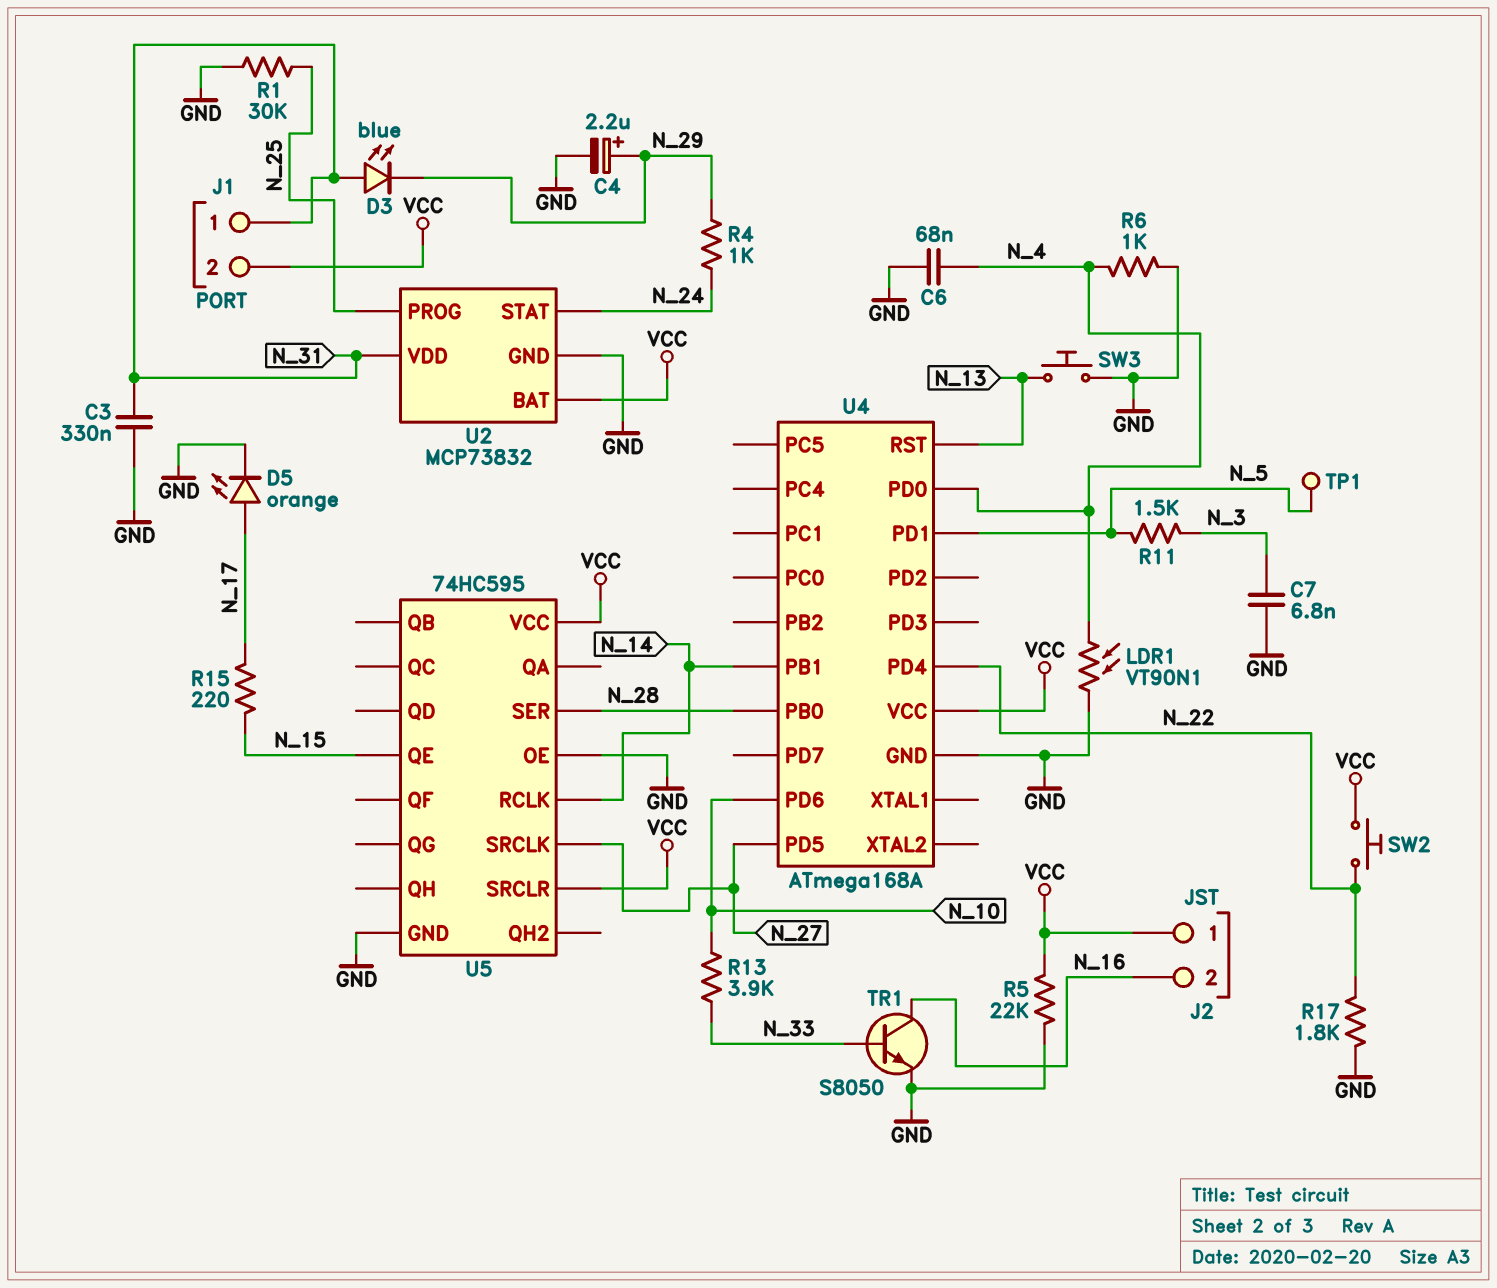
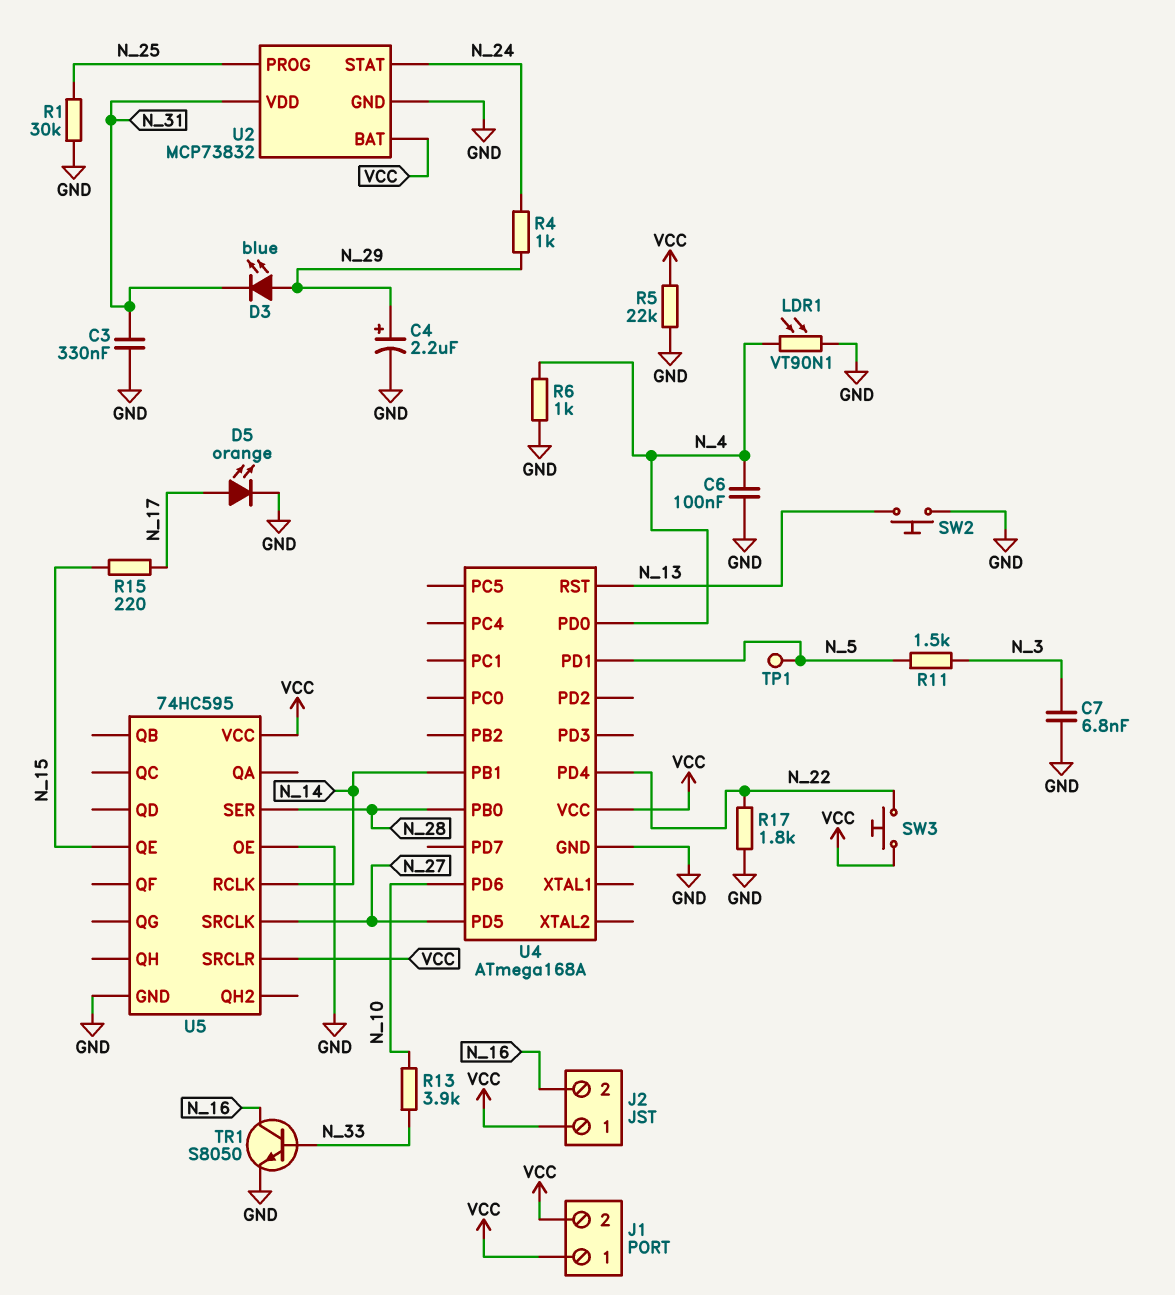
C6: 68nF (GND, N_4) -> 100nF (GND, N_4)
D3: LED blue (A N_31, K N_29) -> LED blue (A N_29, K N_31)
J1 pin 1: N_31 -> VCC
SW2: button (N_22, VCC) -> button (GND, N_13)
SW3: button (GND, N_13) -> button (N_22, VCC)

